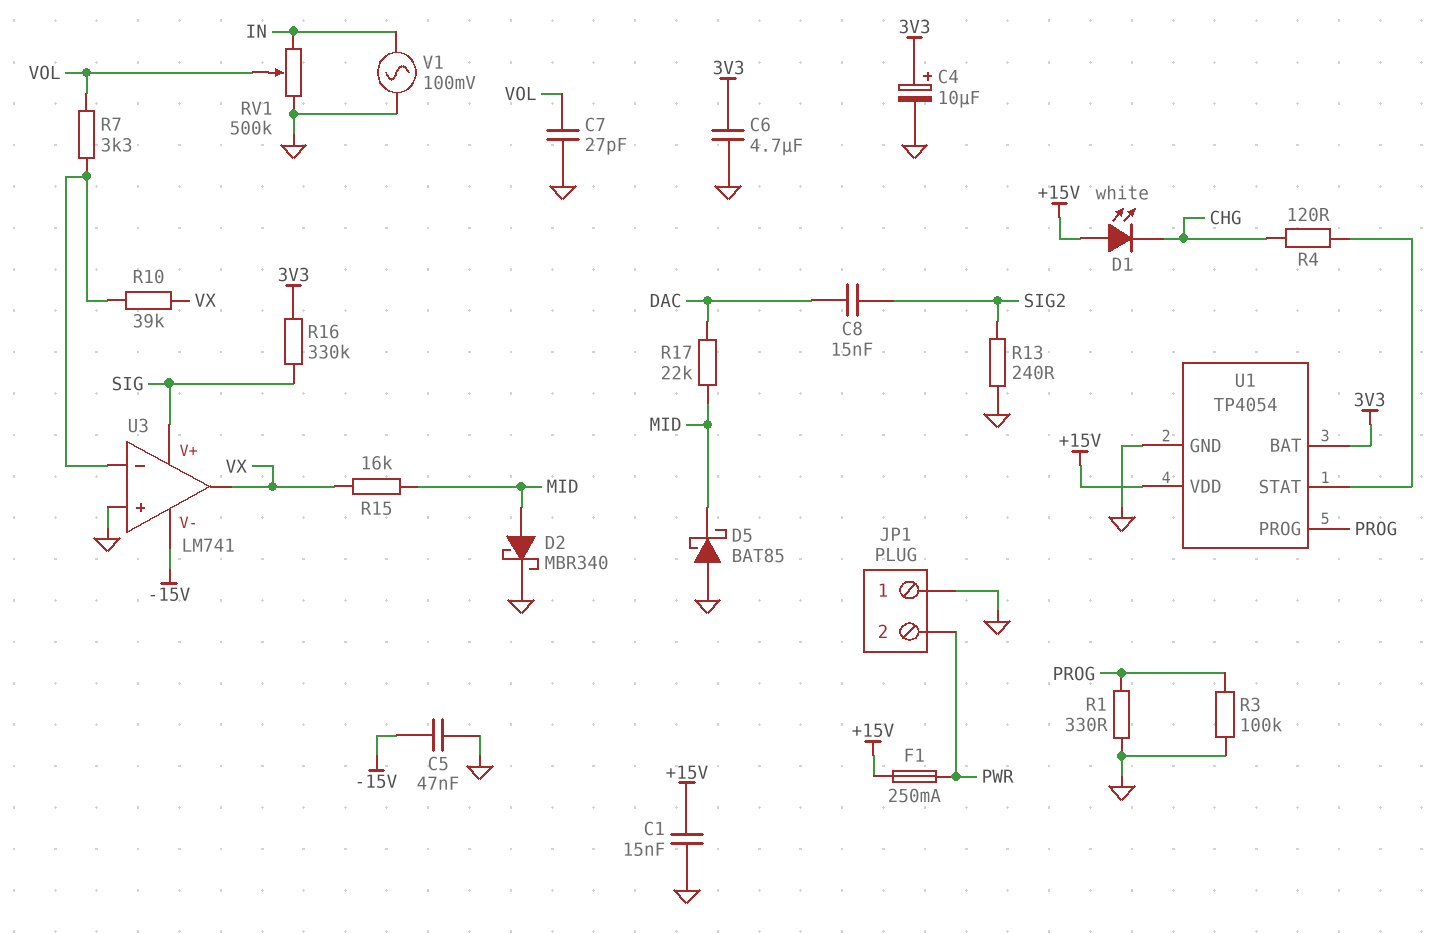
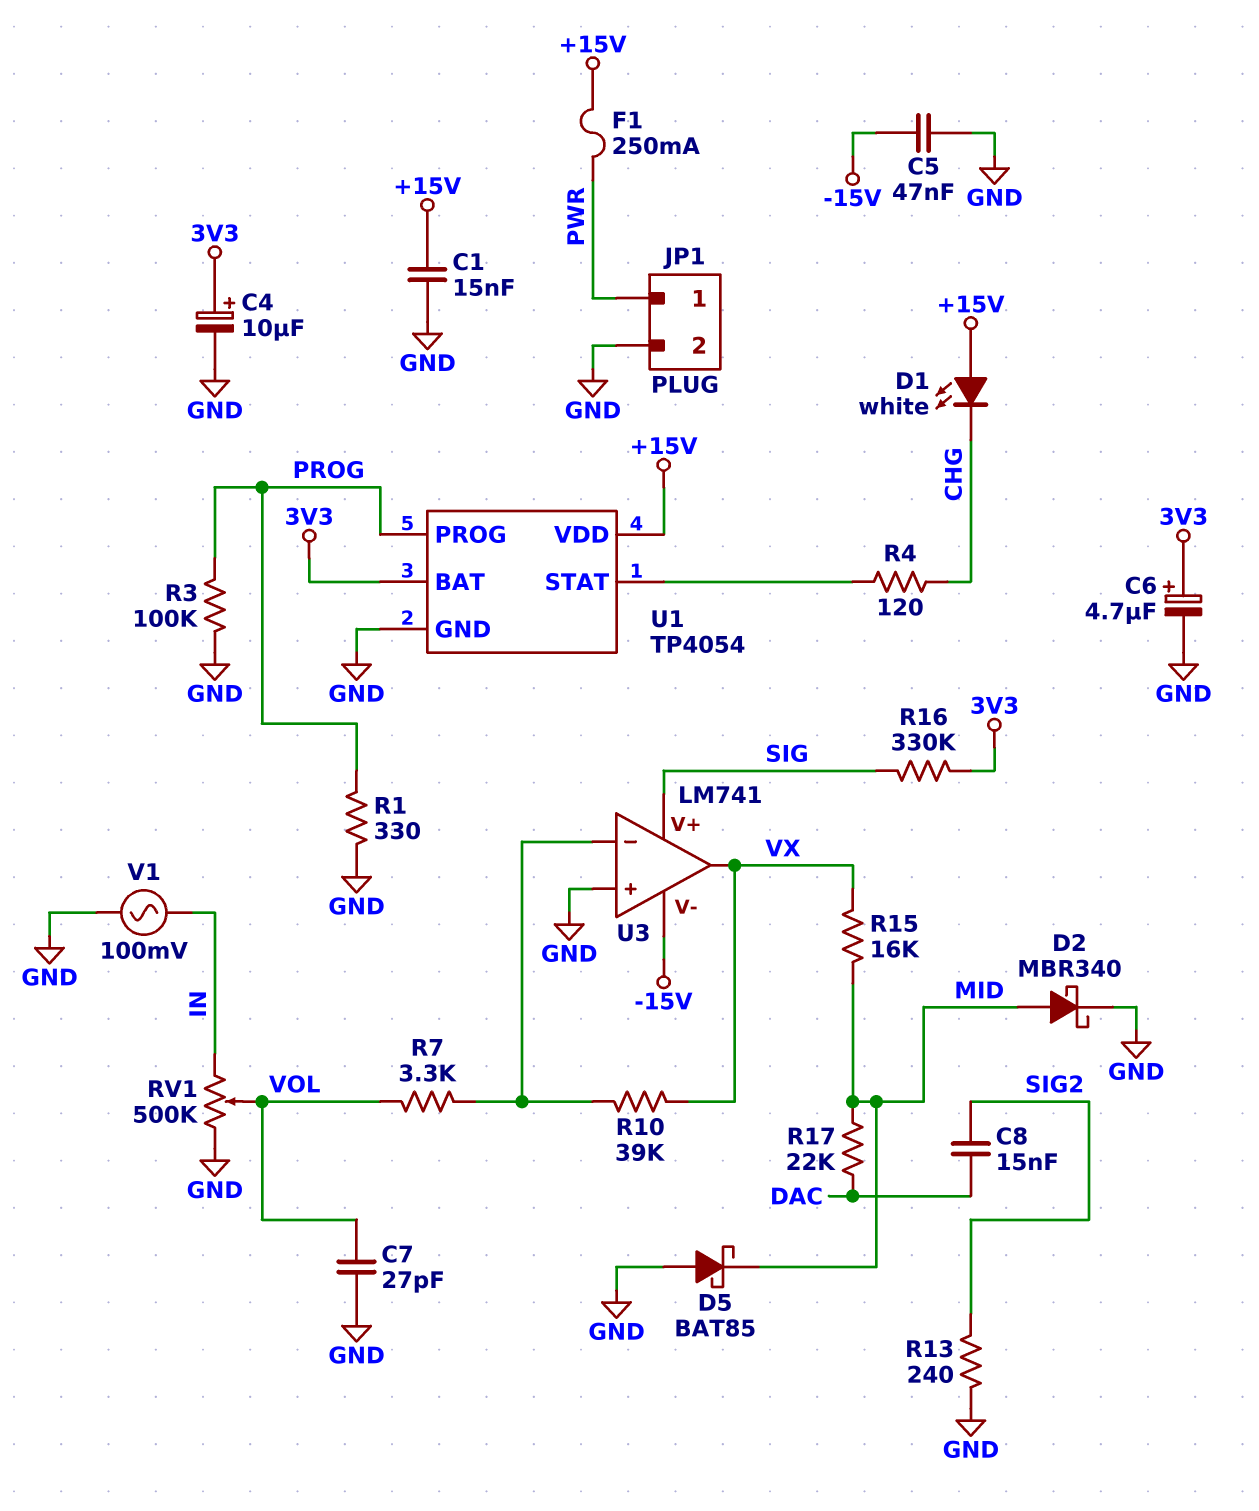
C6: 4.7uF (3V3, GND) -> 4.7uF (plus 3V3, minus GND)
JP1 pin 1: GND -> PWR
JP1 pin 2: PWR -> GND

